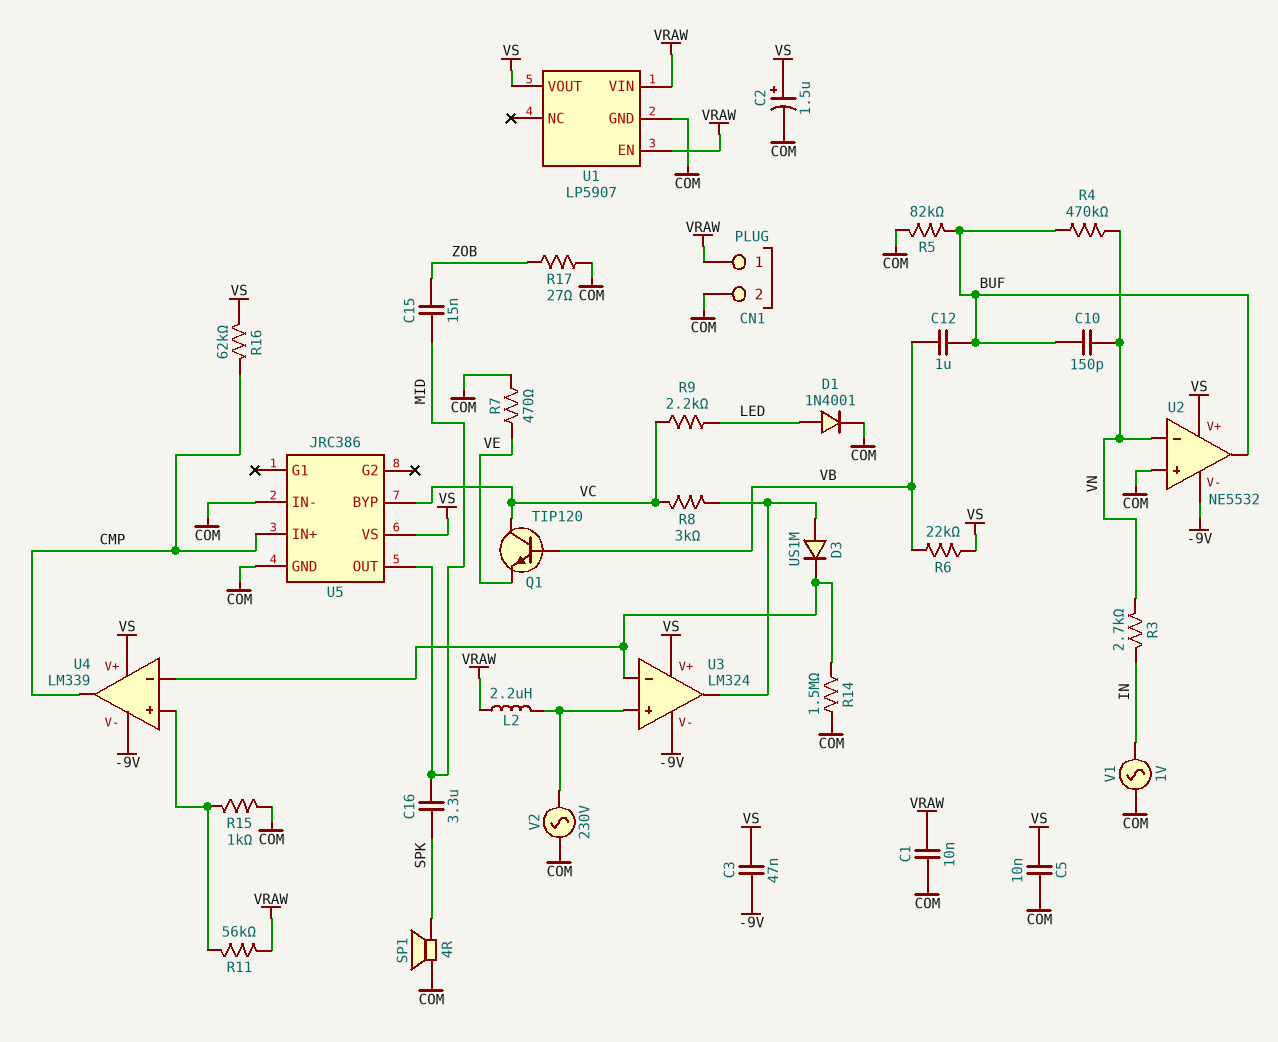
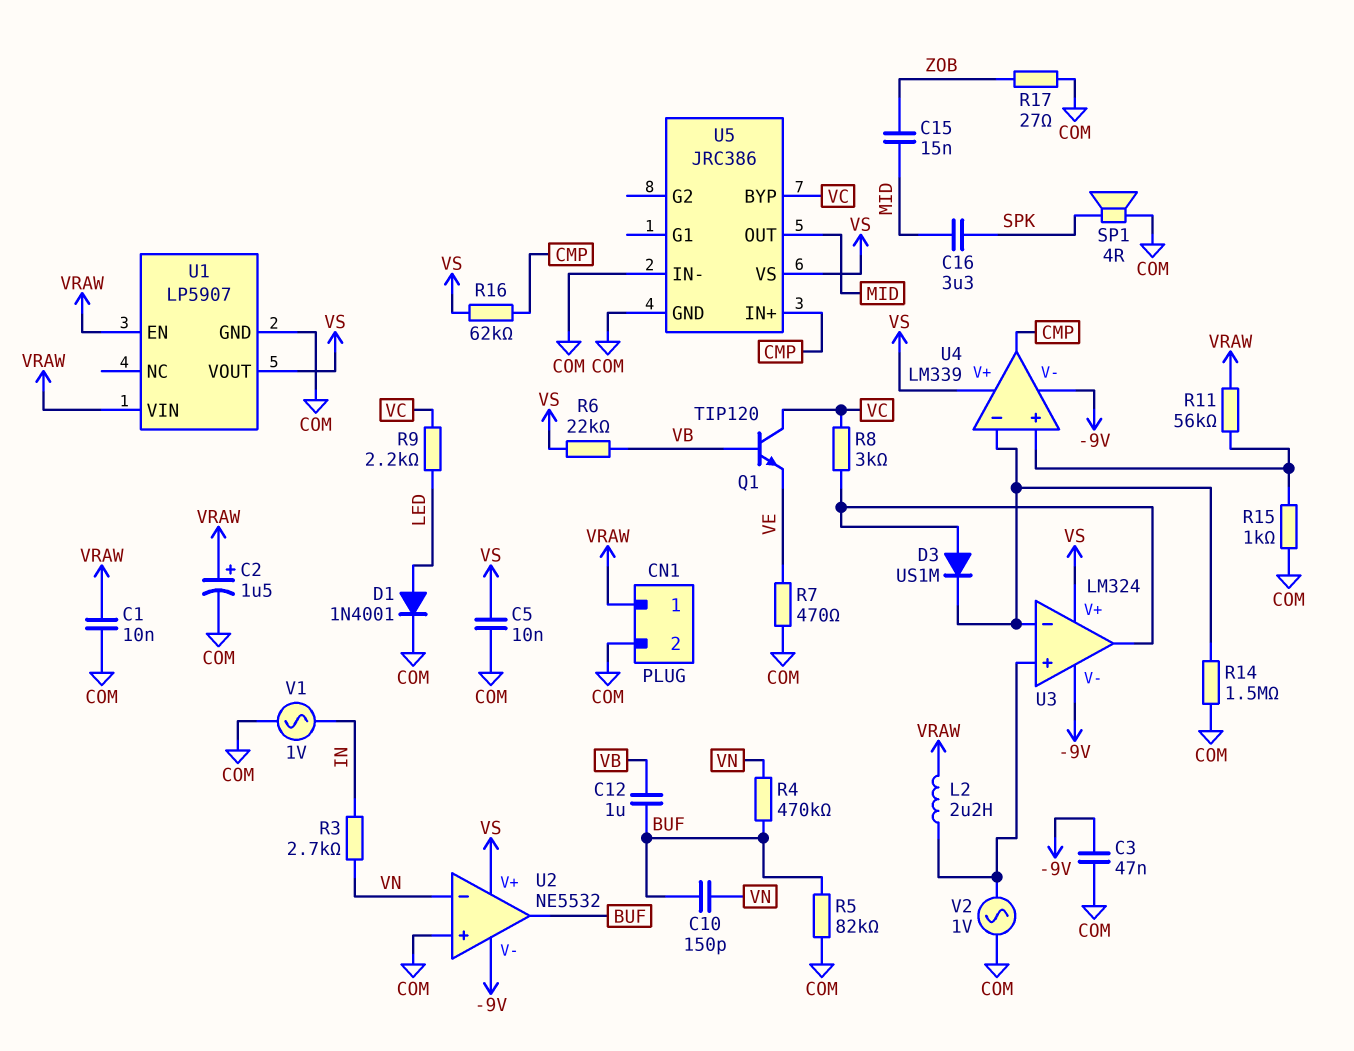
C2: 1.5uF (plus VS, minus COM) -> 1.5uF (plus VRAW, minus COM)
C3: 47nF (-9V, VS) -> 47nF (-9V, COM)
V2: AC 230V (COM, U3/in+) -> AC 1V (COM, U3/in+)

